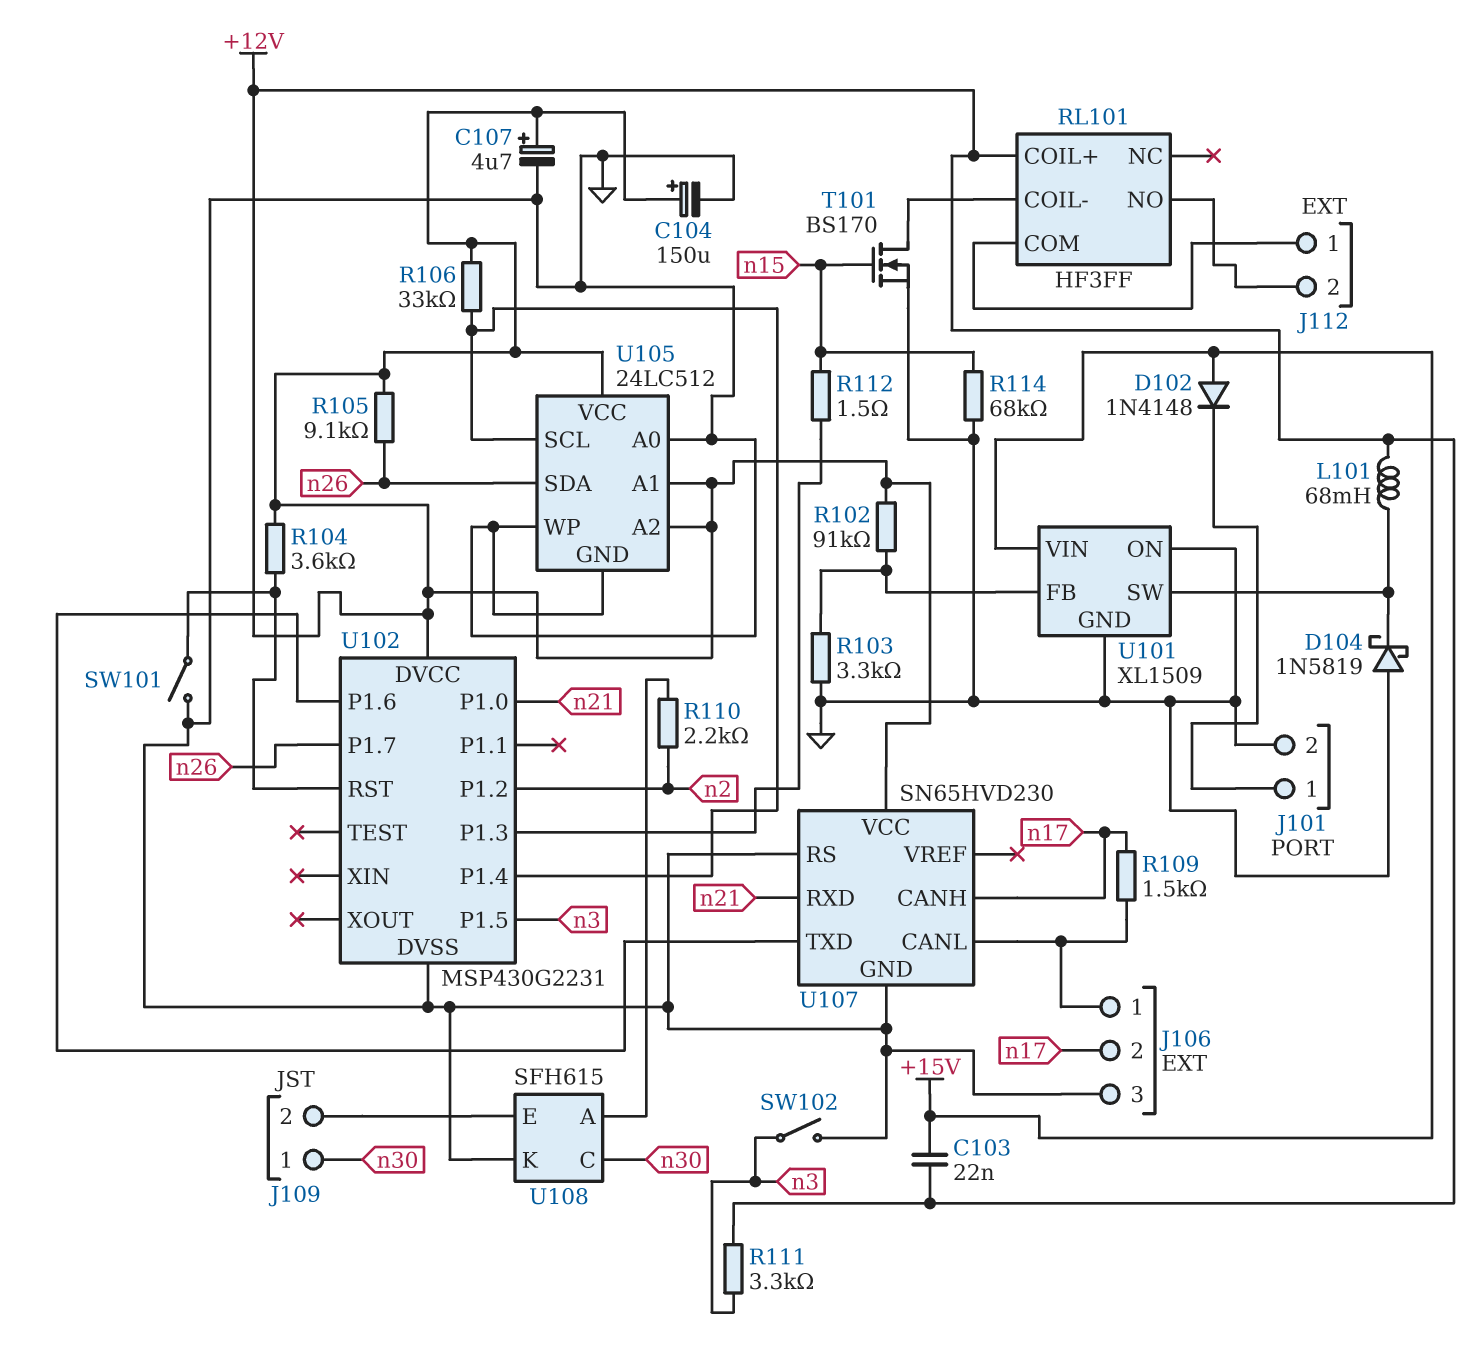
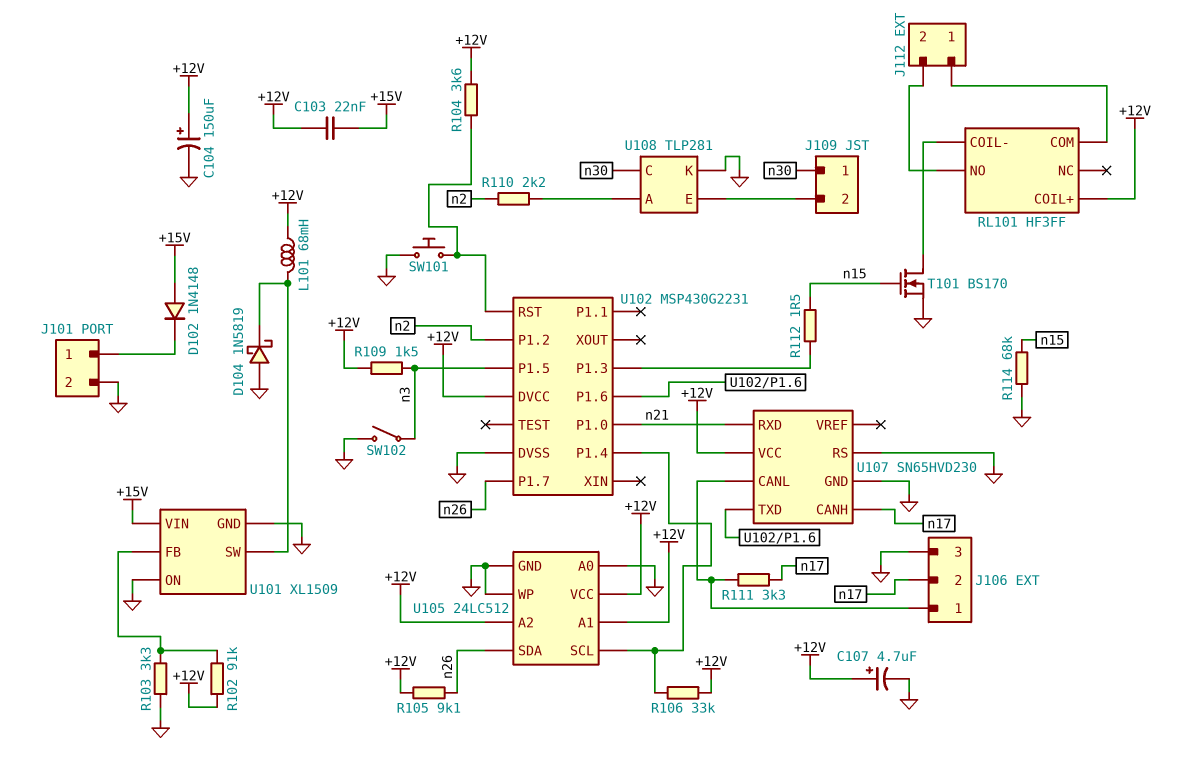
R109: 1.5k (J106/1, n17) -> 1.5k (+12V, n3)
R111: 3.3k (+12V, n3) -> 3.3k (J106/1, n17)
SW101: switch (GND, U102/RST) -> button (GND, U102/RST)
U108: SFH615 -> TLP281

